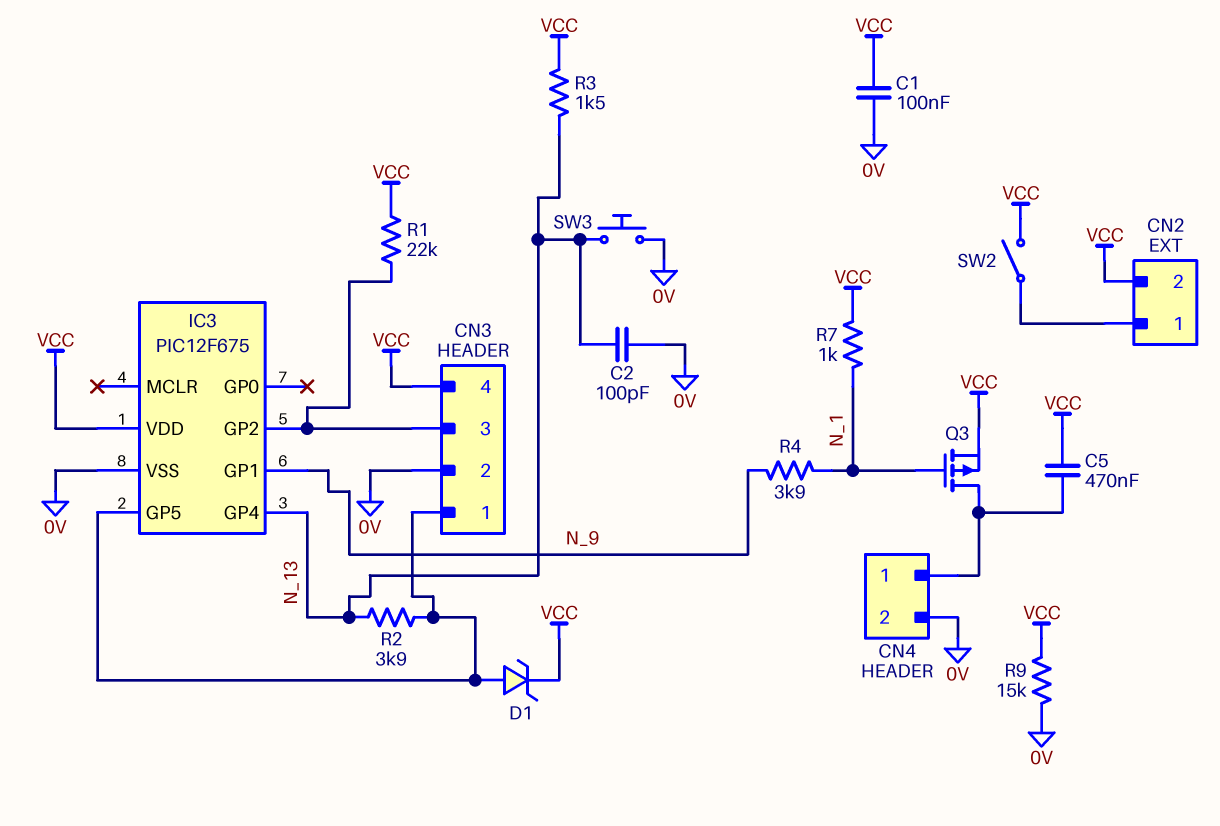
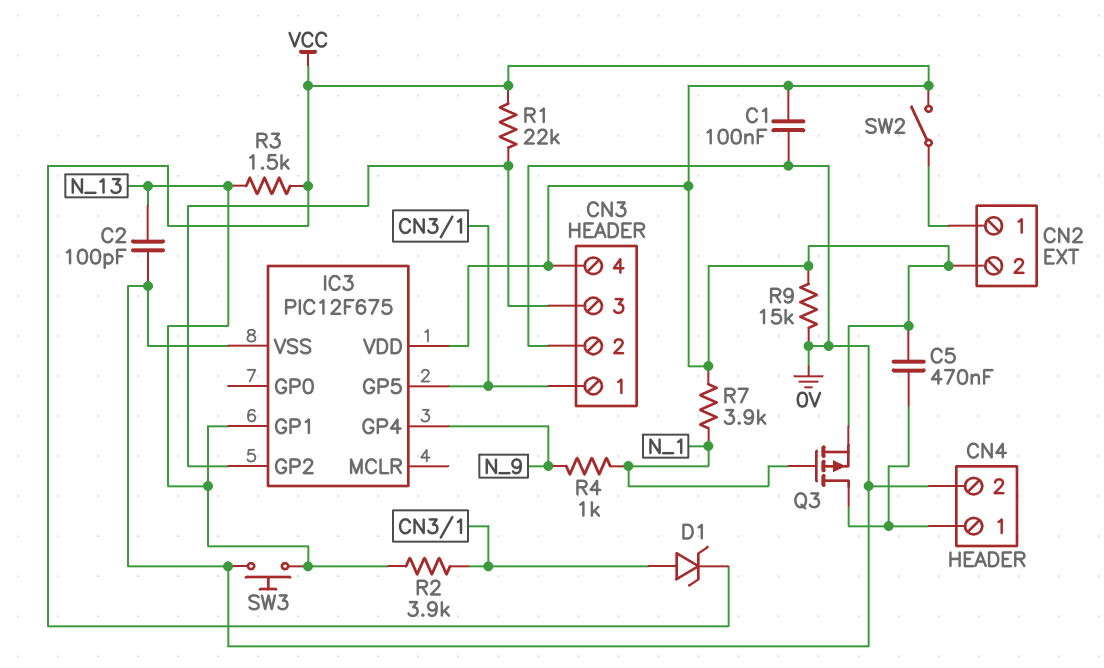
IC3 pin GP1: N_9 -> N_13
IC3 pin GP4: N_13 -> N_9
R4: 3.9k (N_1, N_9) -> 1k (N_1, N_9)
R7: 1k (N_1, VCC) -> 3.9k (N_1, VCC)

